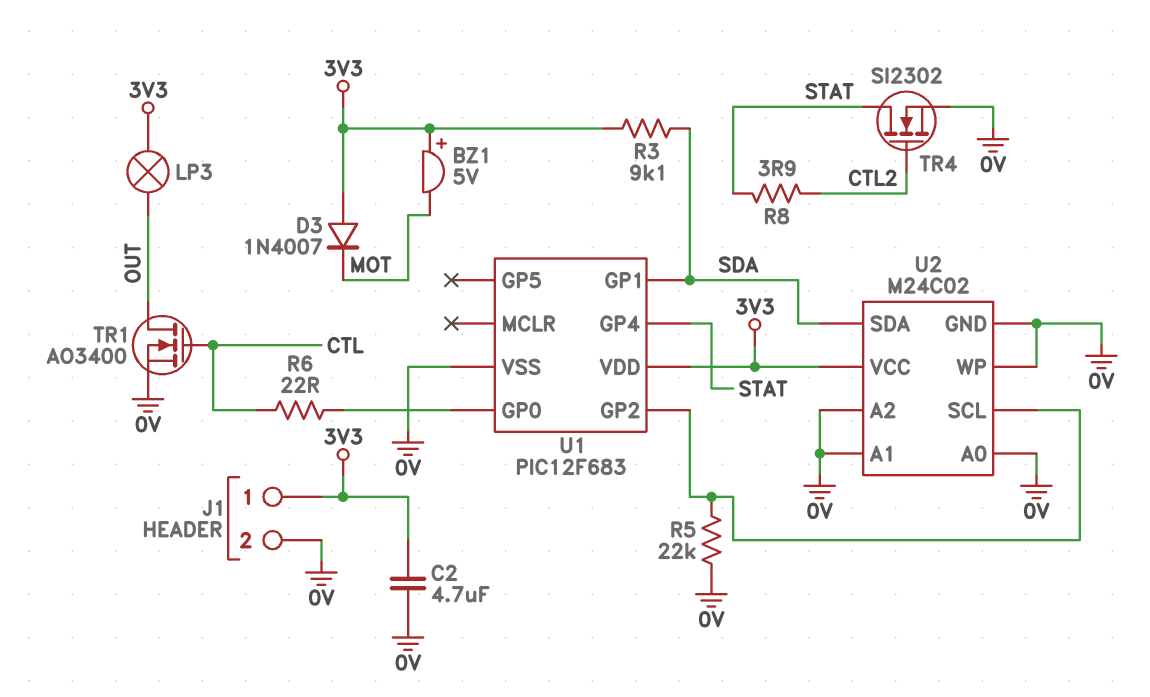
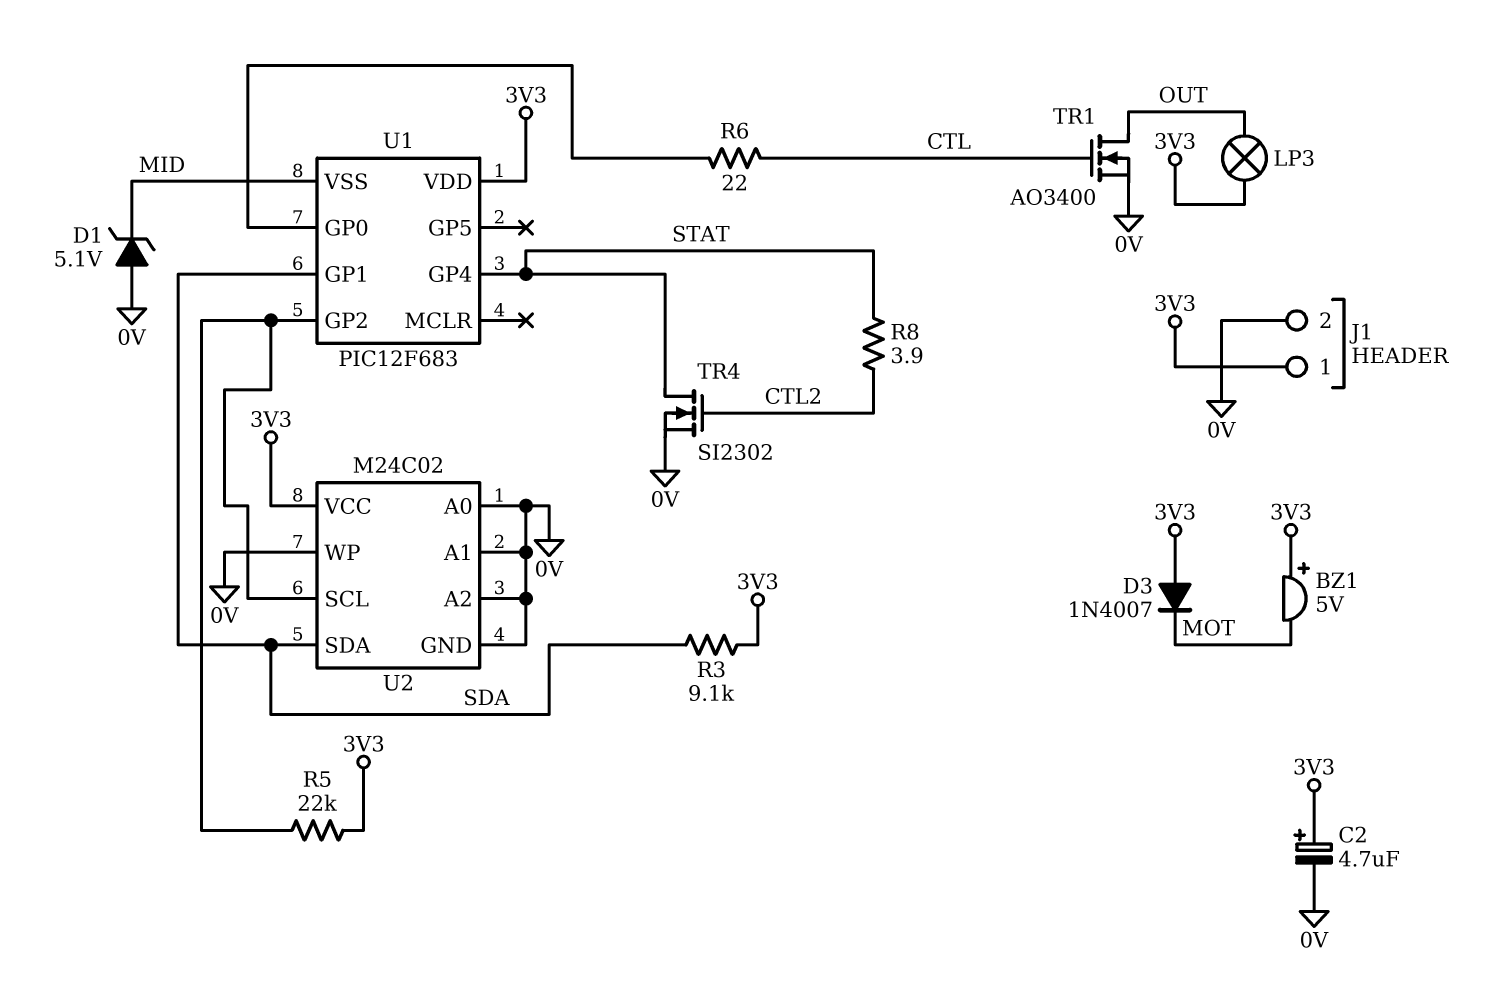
C2: 4.7uF (0V, 3V3) -> 4.7uF (plus 3V3, minus 0V)
D1: none -> zener 5.1V (A 0V, K MID)
R5: 22k (0V, U1/GP2) -> 22k (3V3, U1/GP2)
U1 pin VSS: 0V -> MID

